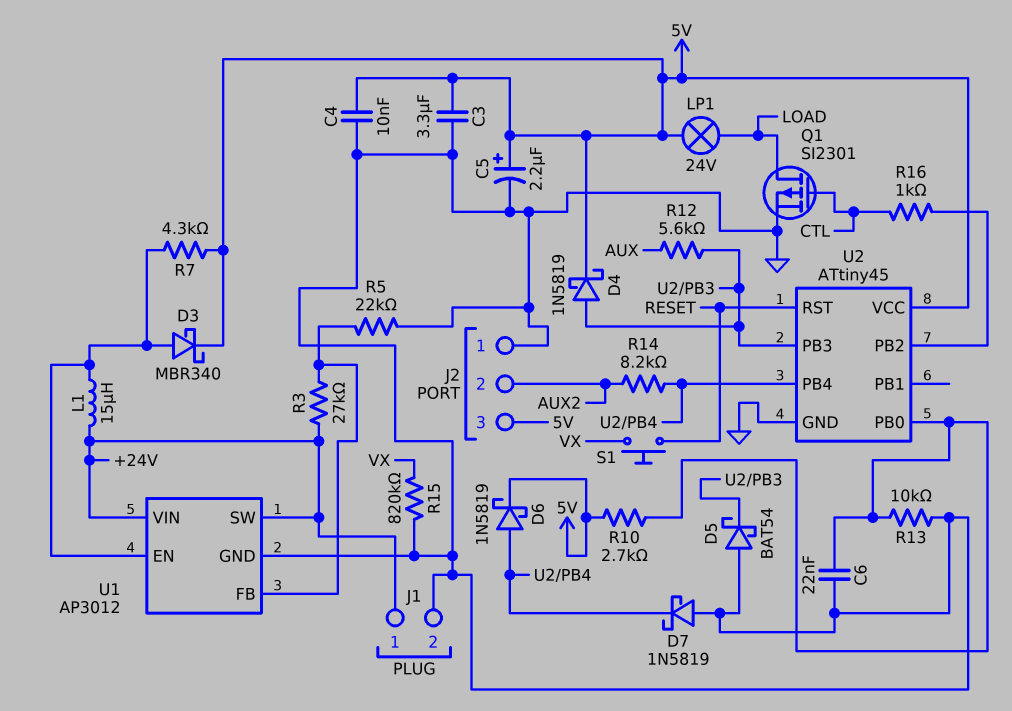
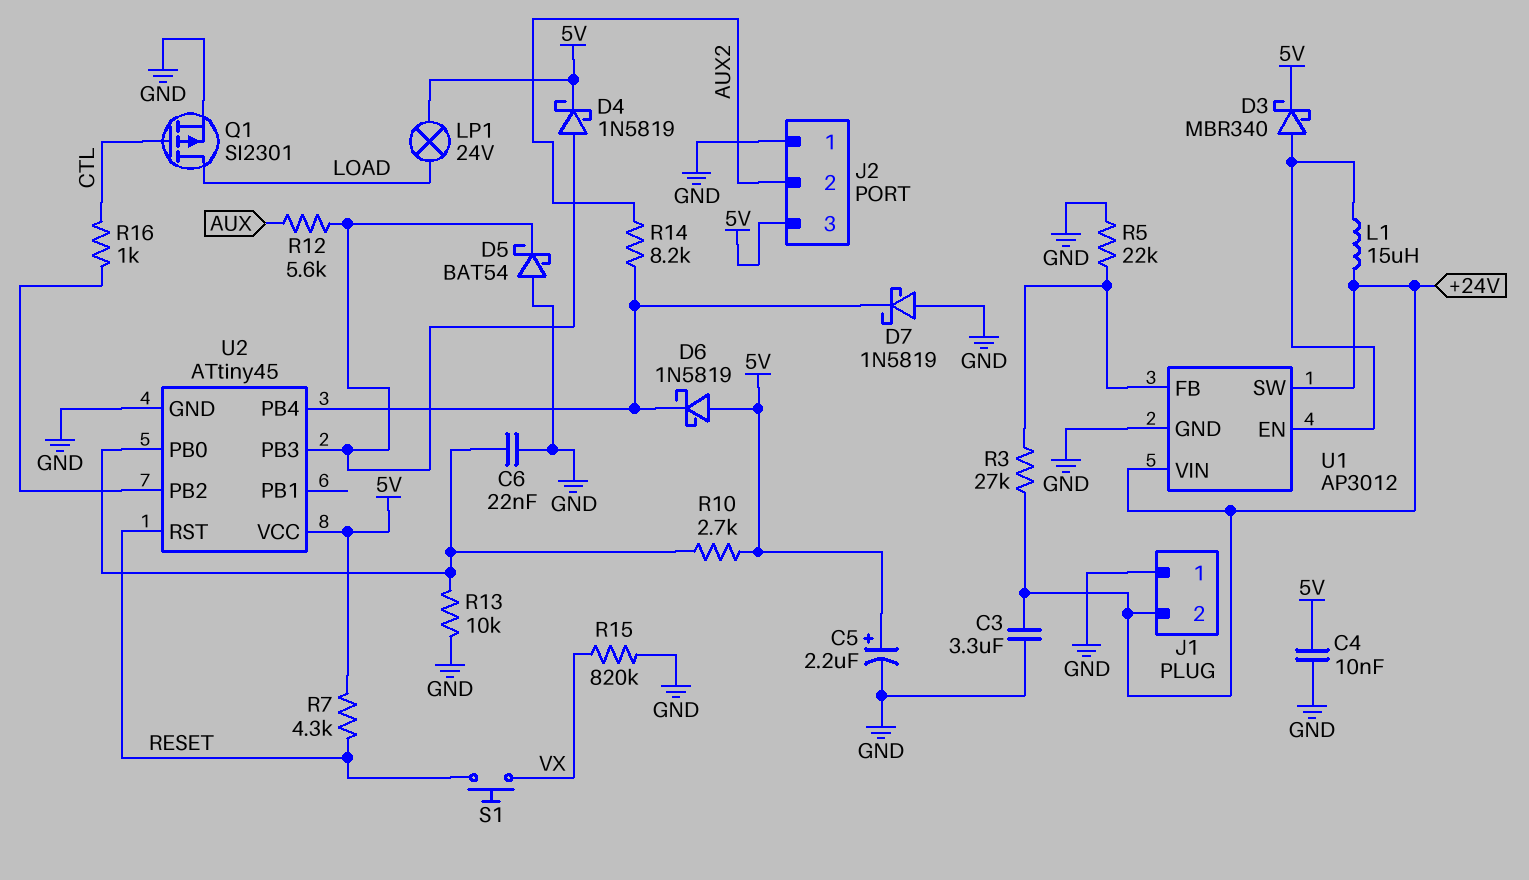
C3: 3.3uF (5V, GND) -> 3.3uF (+24V, GND)
D6: schottky 1N5819 (A U2/PB4, K 5V) -> schottky 1N5819 (A 5V, K U2/PB4)
J1 pin 1: +24V -> GND
J1 pin 2: GND -> +24V
R7: 4.3k (5V, U1/EN) -> 4.3k (5V, RESET)

